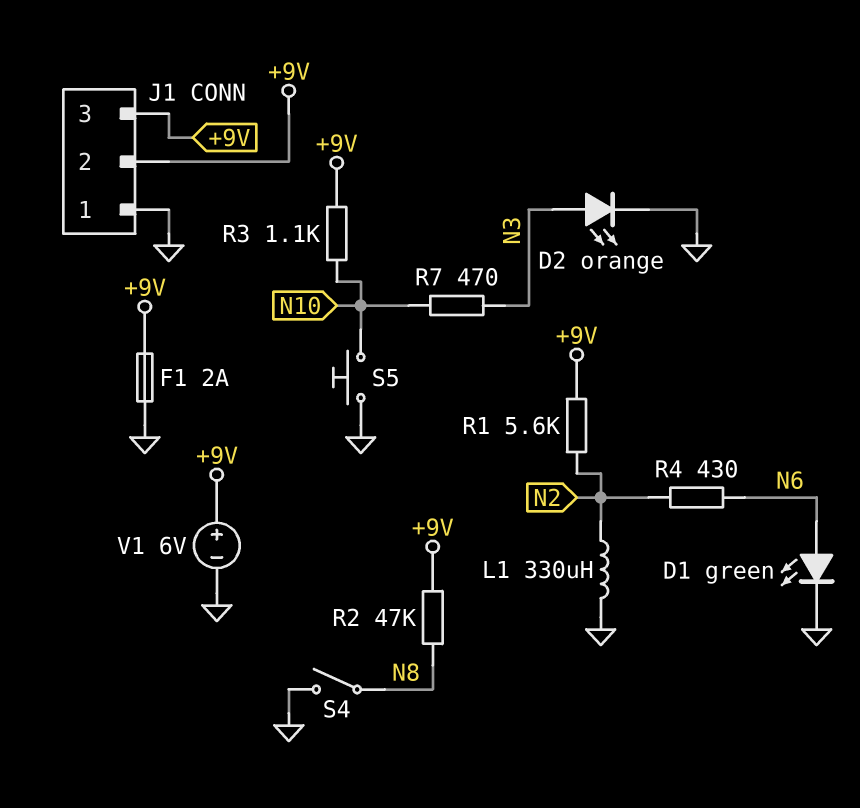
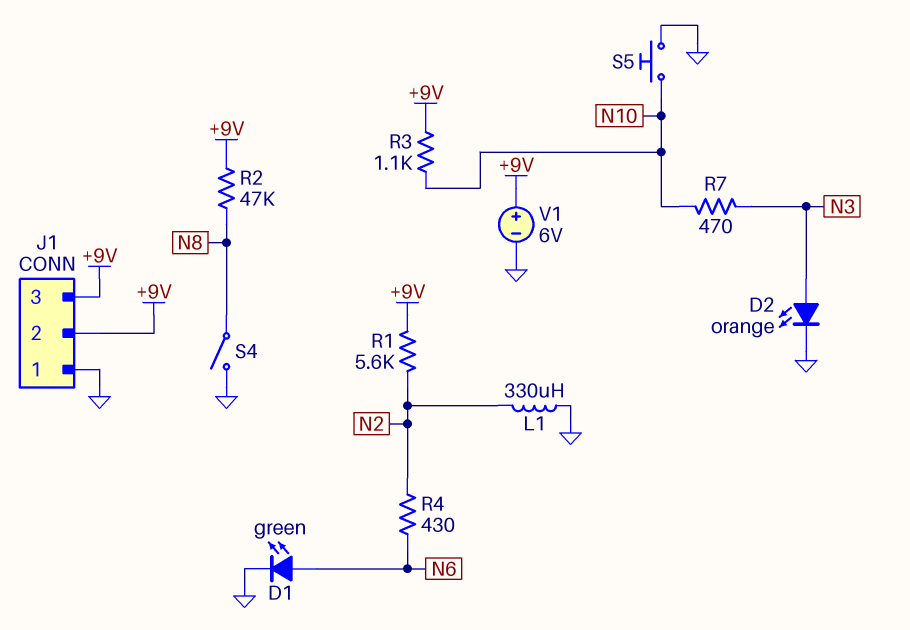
F1: 2A (+9V, GND) -> none

